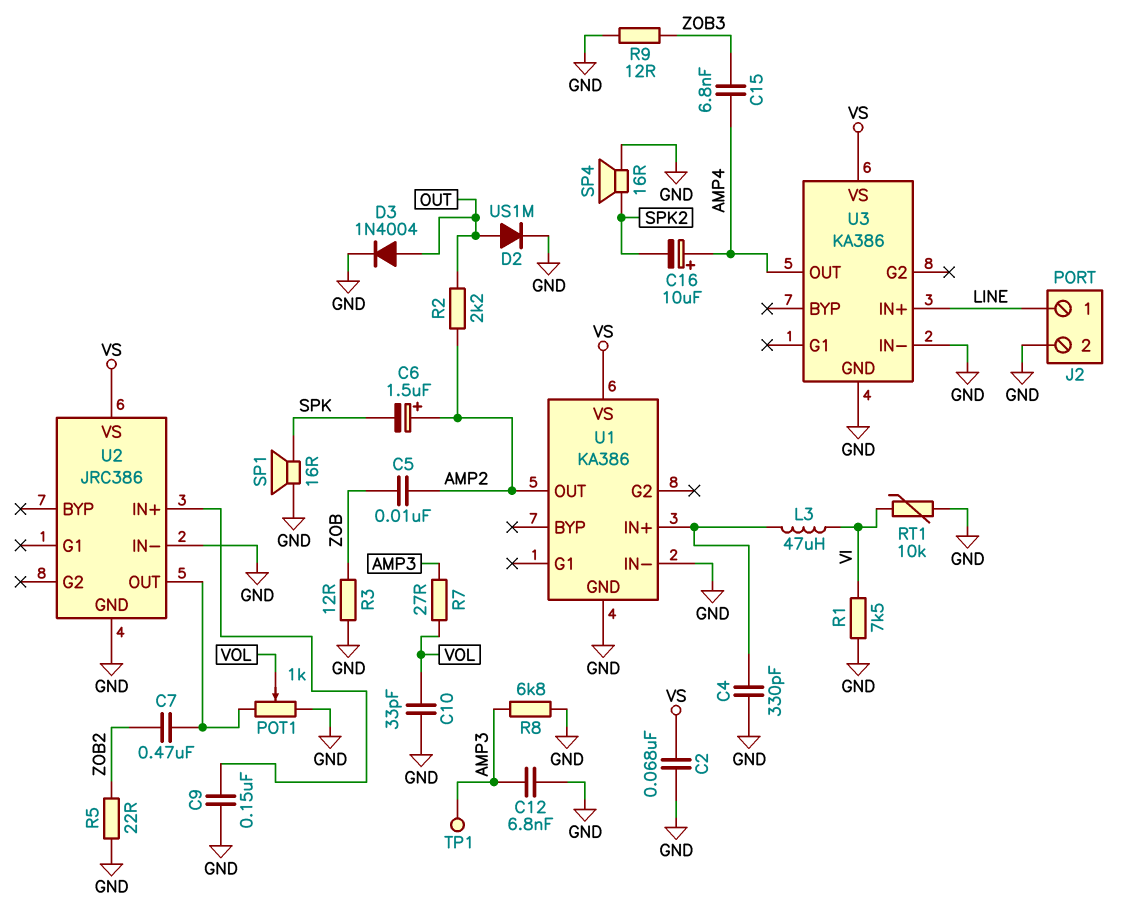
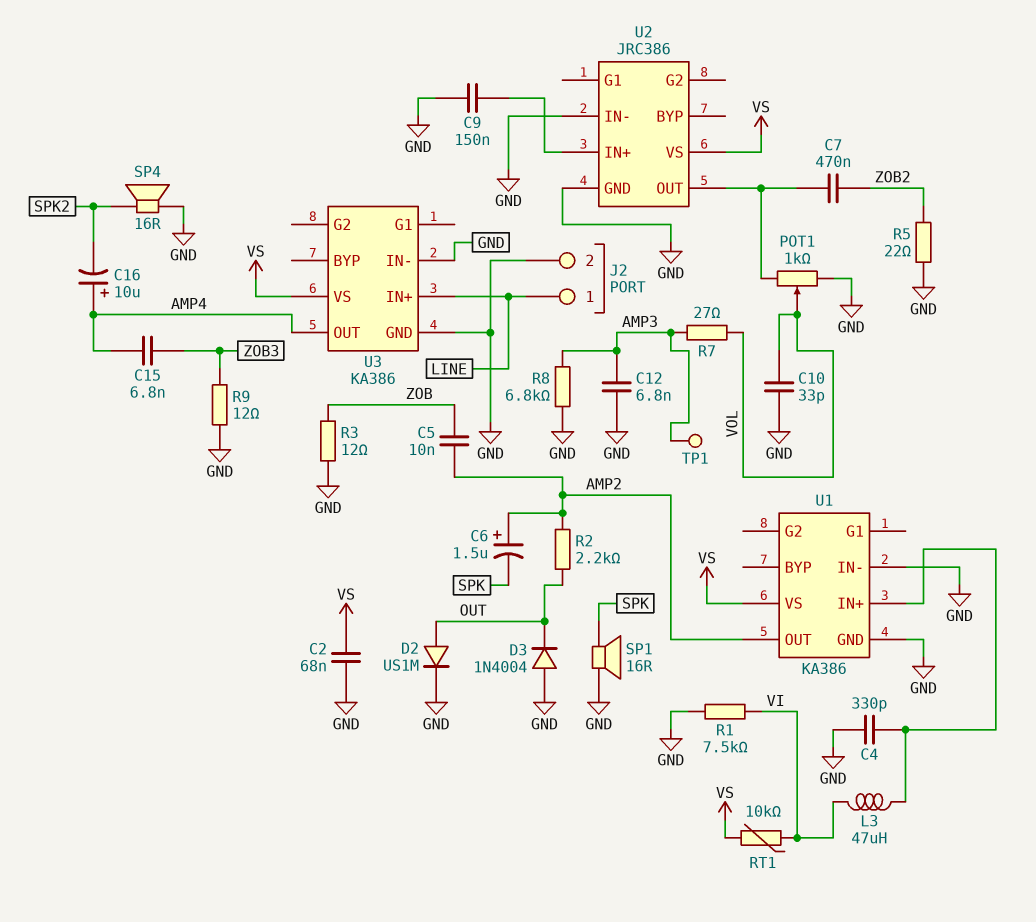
D3: diode 1N4004 (A OUT, K GND) -> diode 1N4004 (A GND, K OUT)
RT1: 10k (GND, VI) -> 10k (VI, VS)

